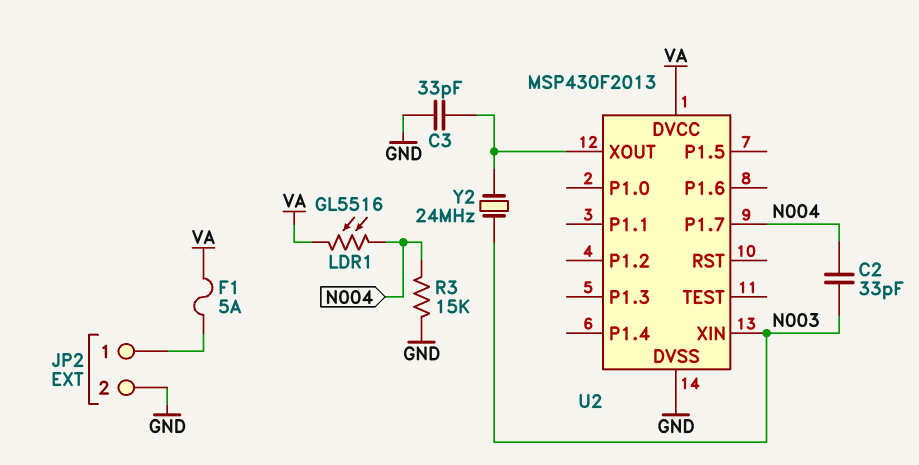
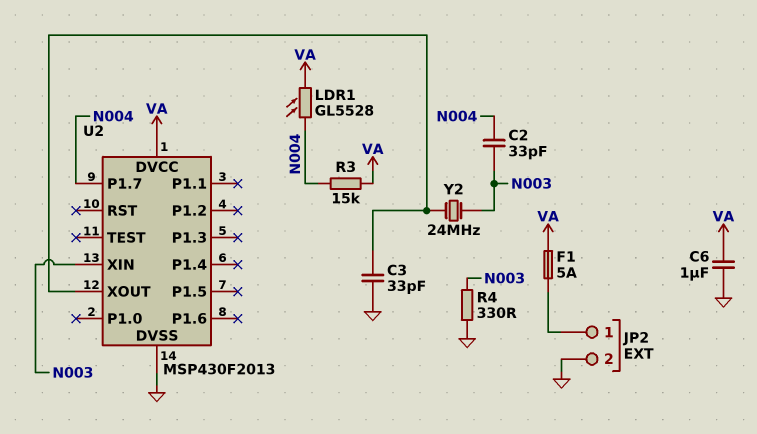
C6: none -> 1uF (GND, VA)
LDR1: GL5516 (N004, VA) -> GL5528 (N004, VA)
R3: 15k (GND, N004) -> 15k (N004, VA)
R4: none -> 330 (GND, N003)

